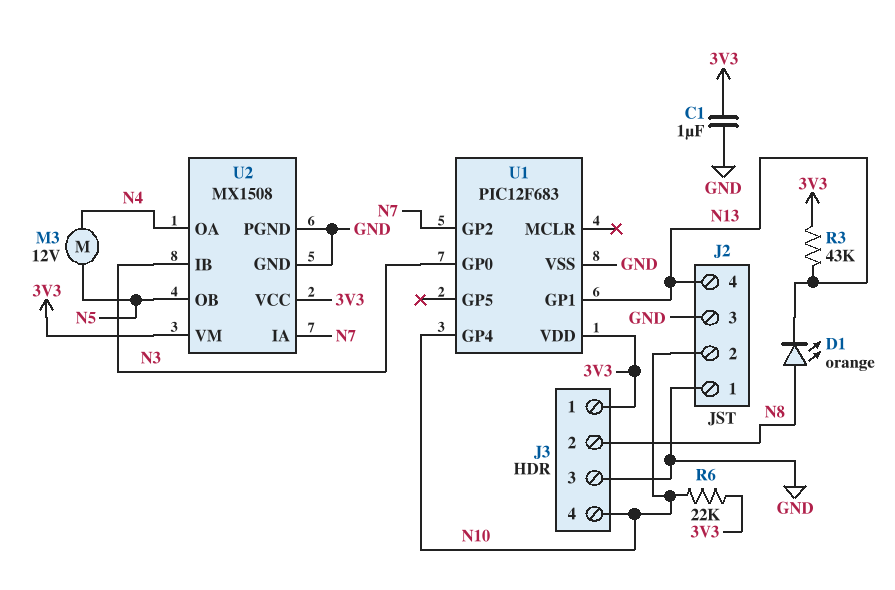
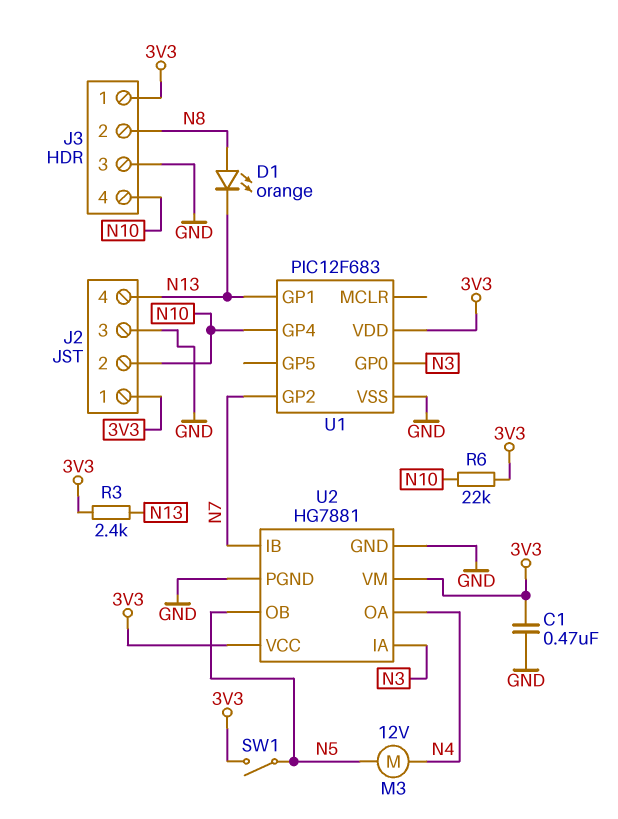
C1: 1uF (3V3, GND) -> 470nF (3V3, GND)
J2 pin 1: GND -> 3V3
R3: 43k (3V3, N13) -> 2.4k (3V3, N13)
SW1: none -> switch (3V3, N5)
U2: MX1508 -> HG7881
U2 pin IA: N7 -> N3
U2 pin IB: N3 -> N7

